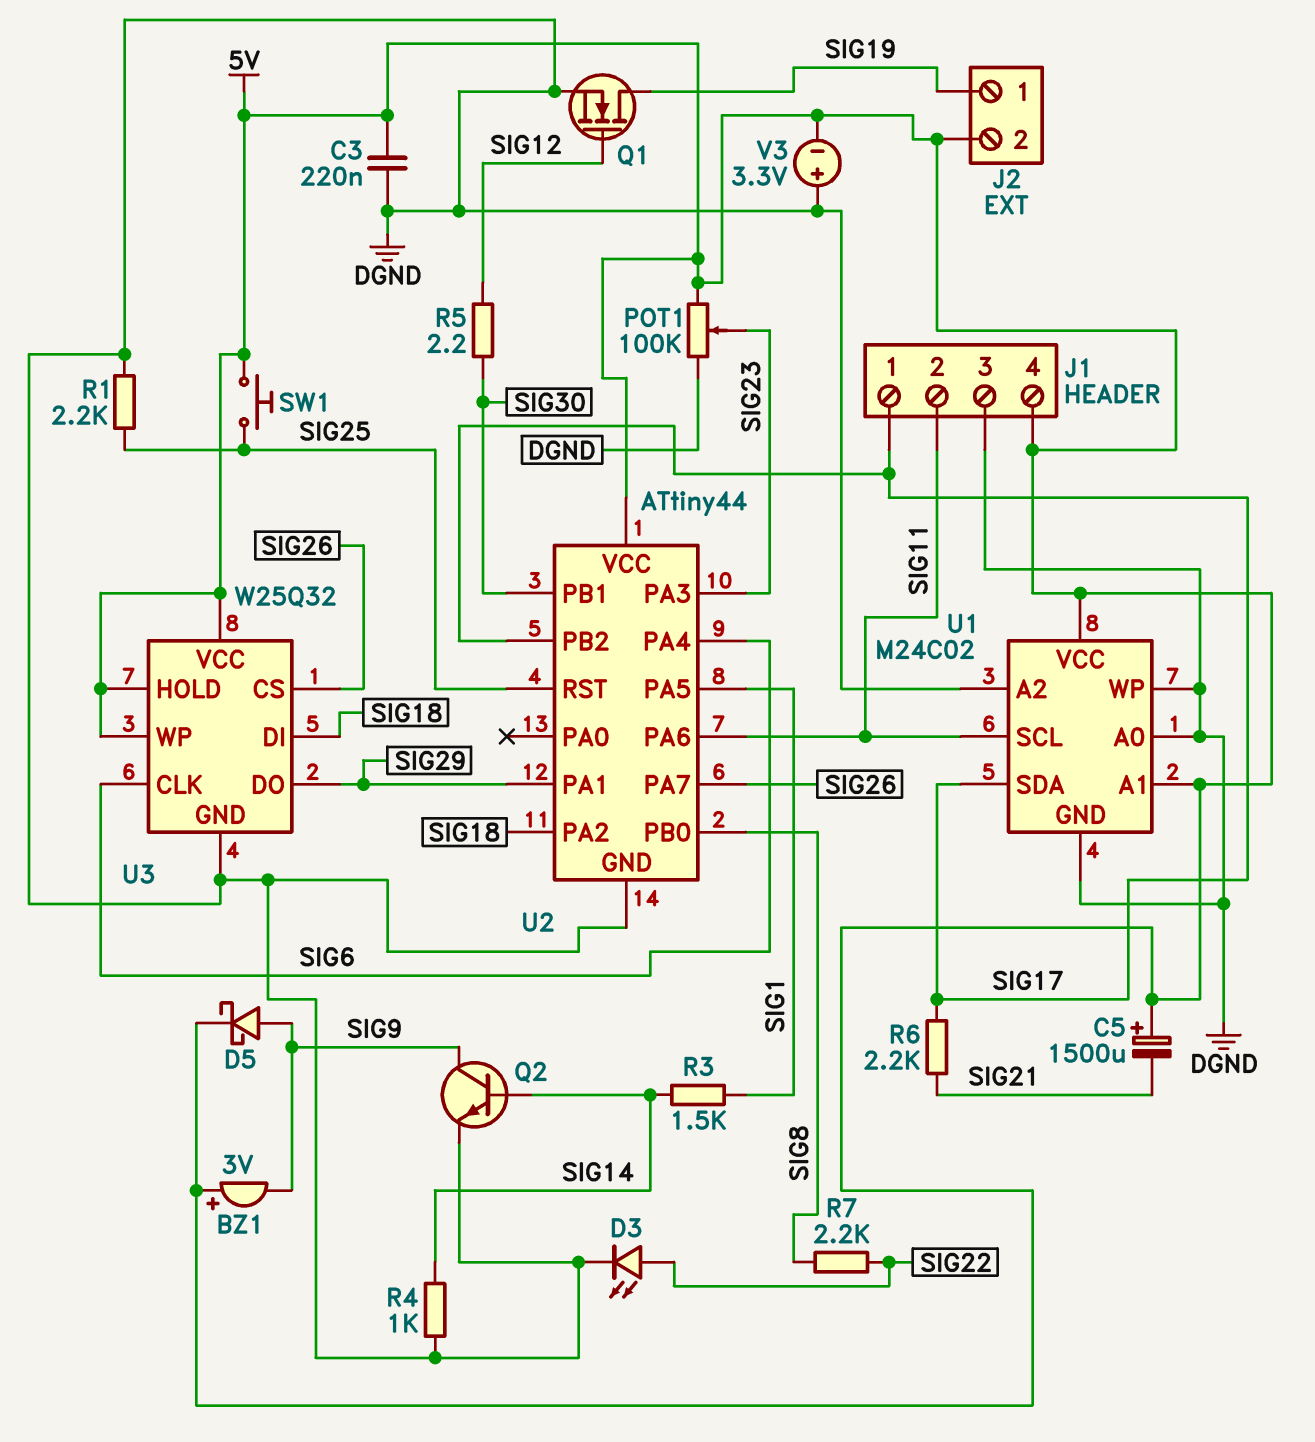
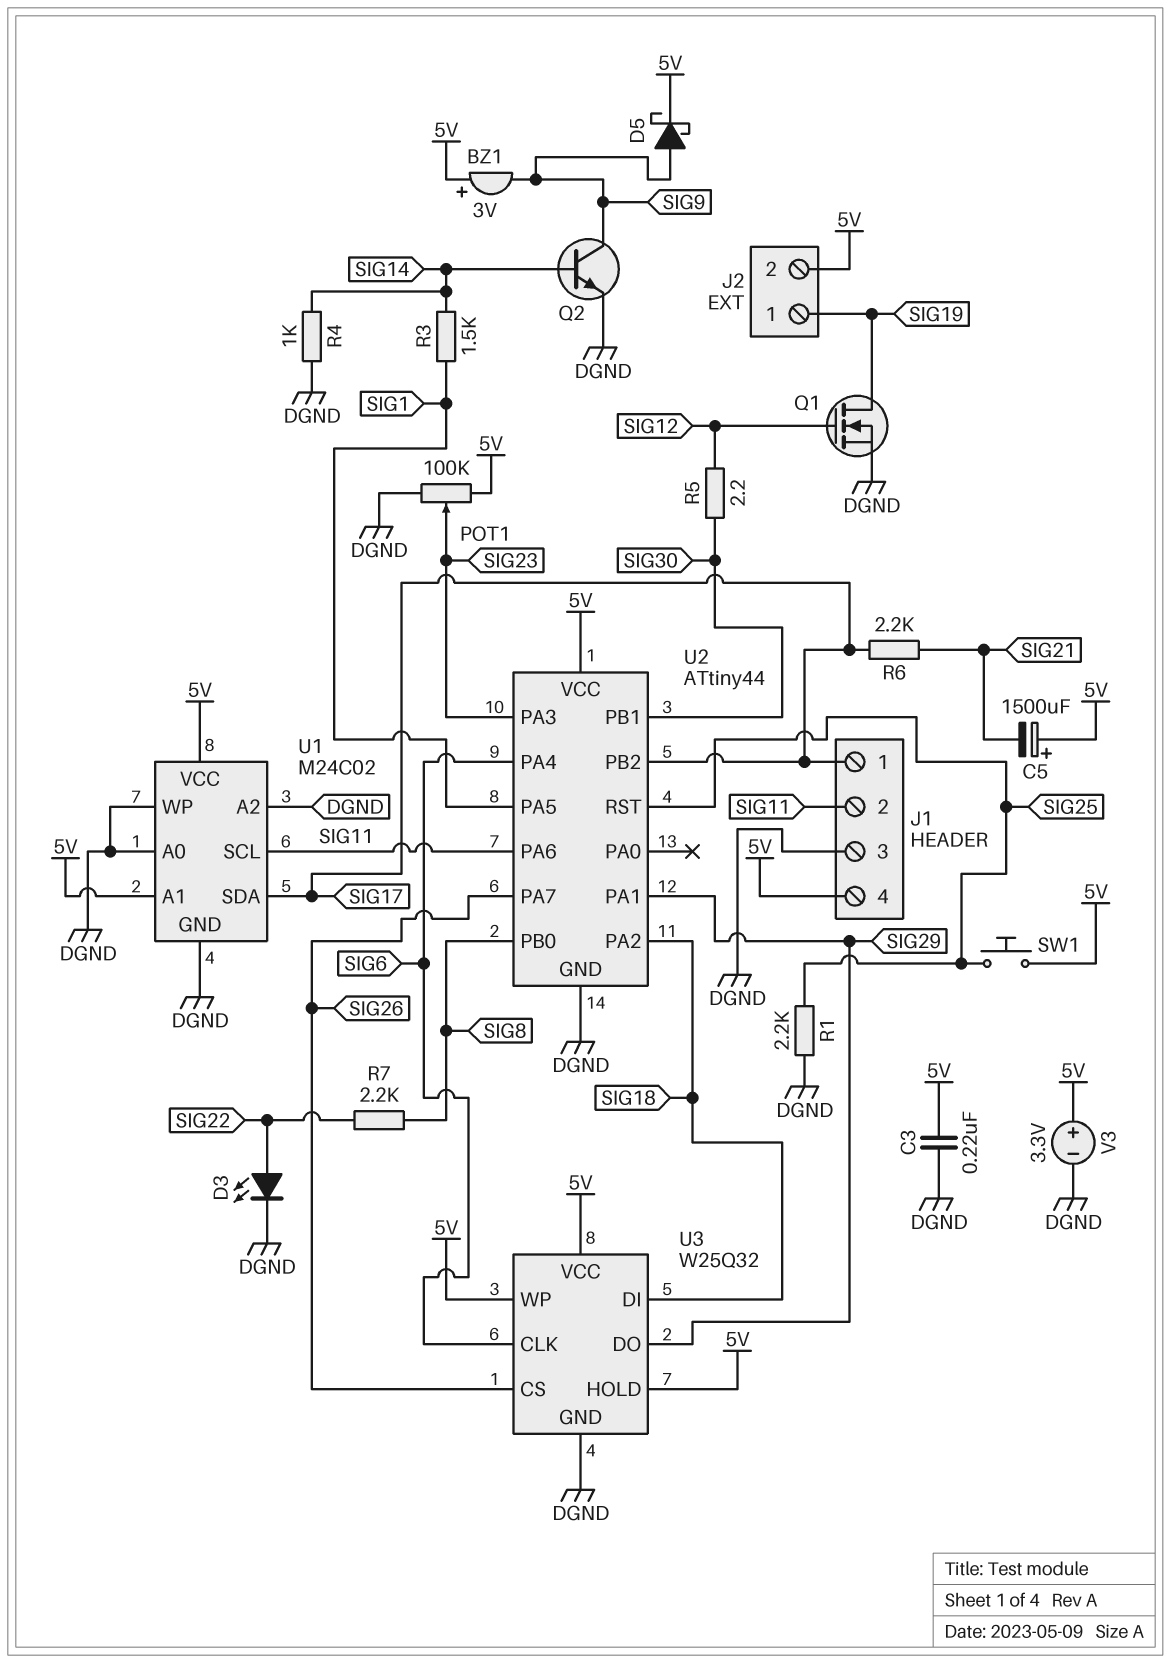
V3: 3.3V (plus DGND, minus 5V) -> 3.3V (plus 5V, minus DGND)

